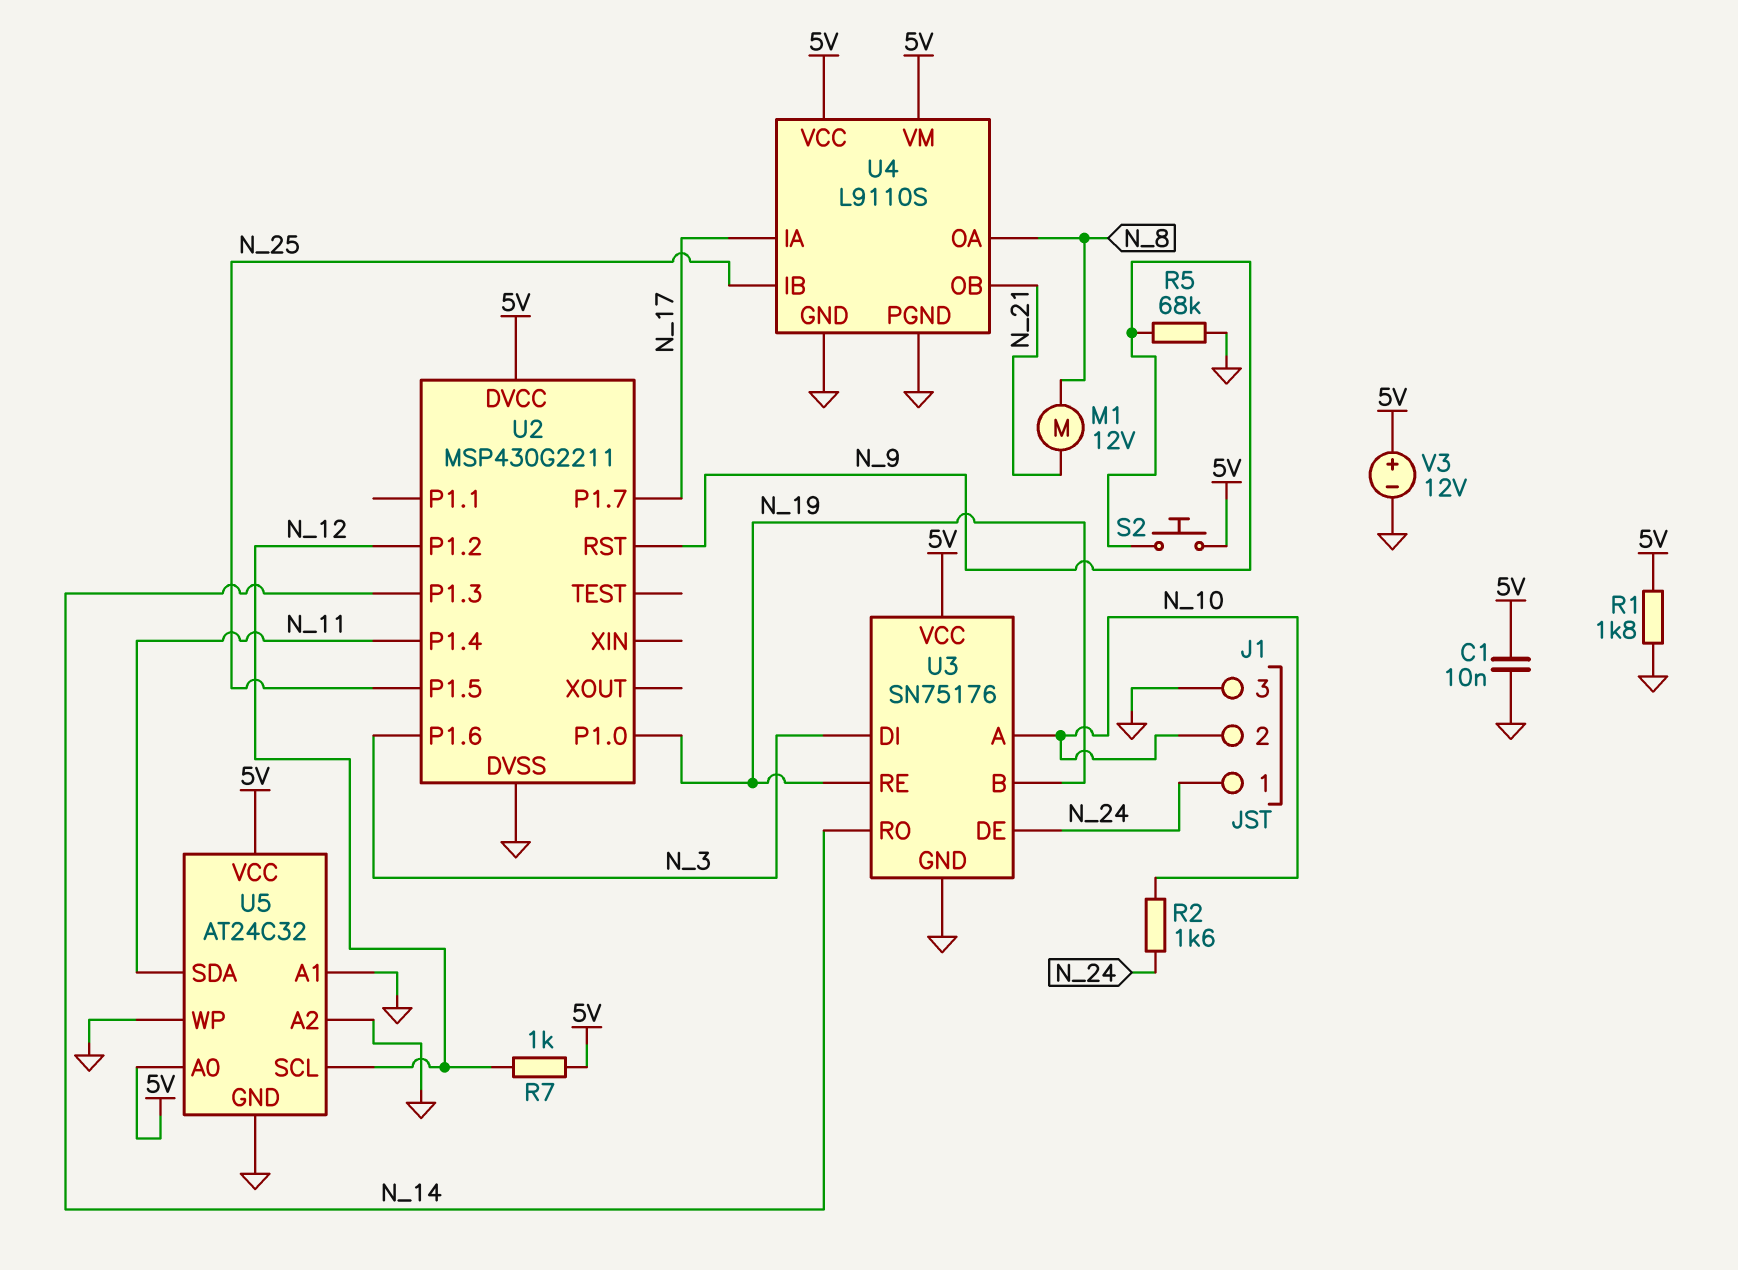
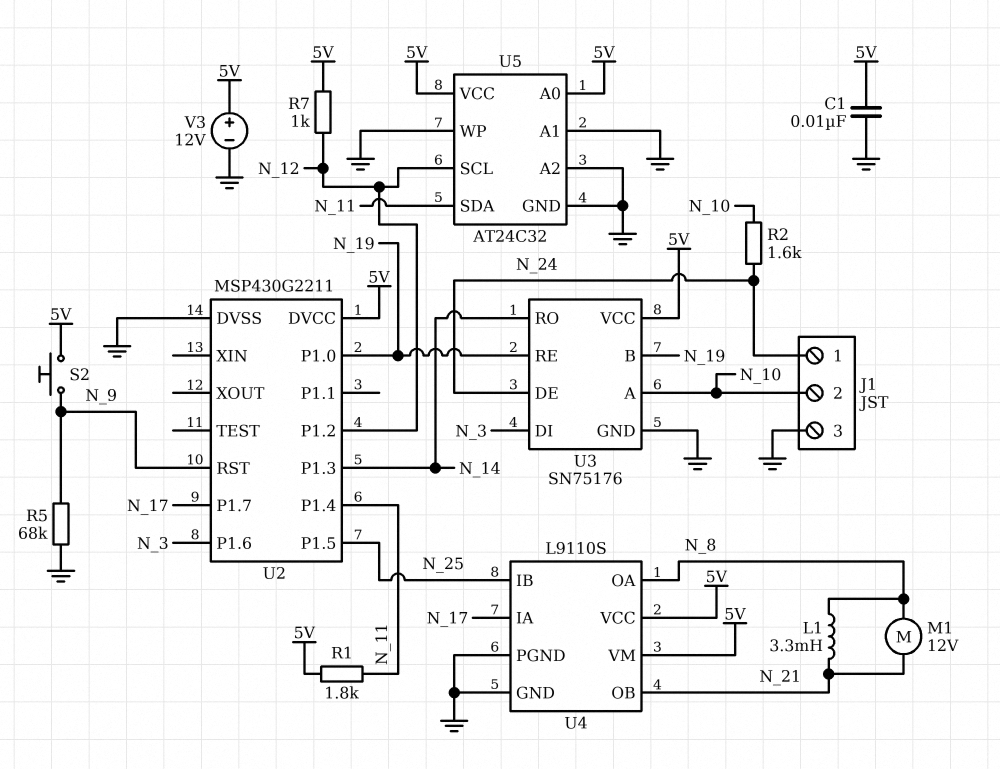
L1: none -> 3.3mH (N_8, N_21)
R1: 1.8k (5V, GND) -> 1.8k (5V, N_11)

